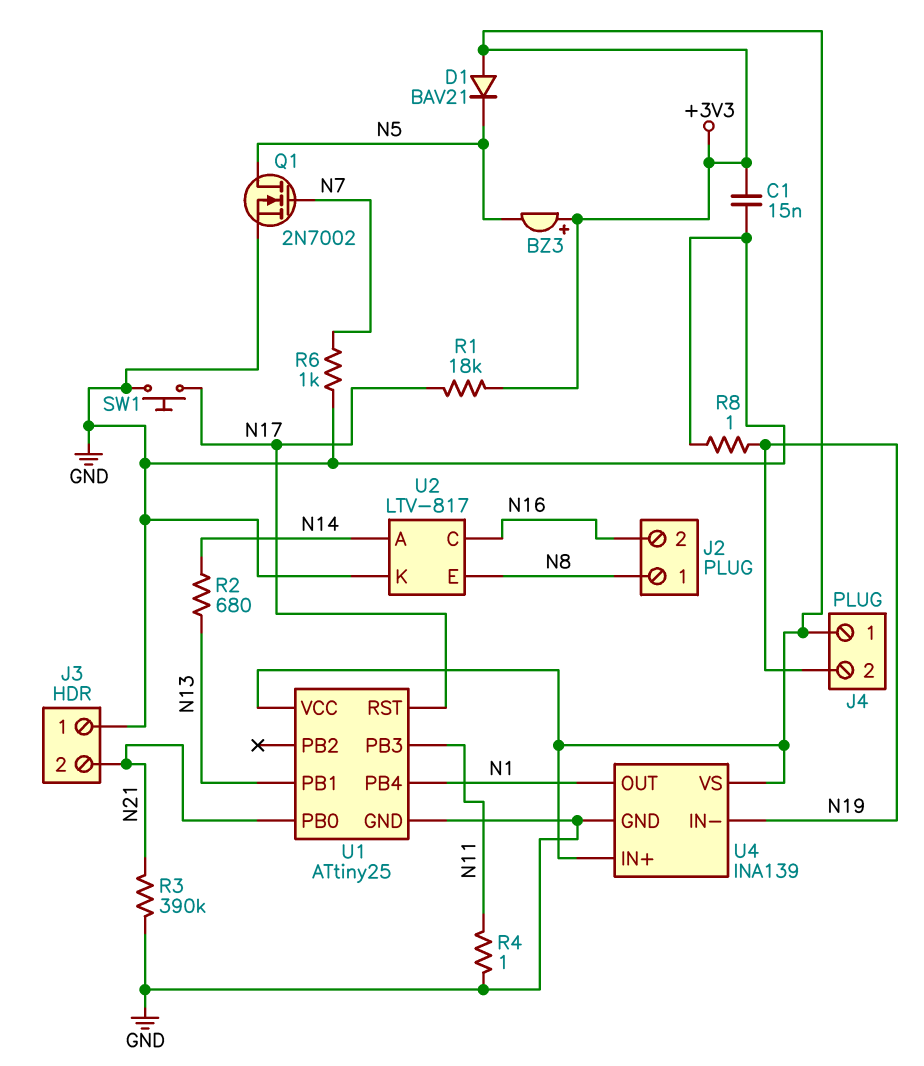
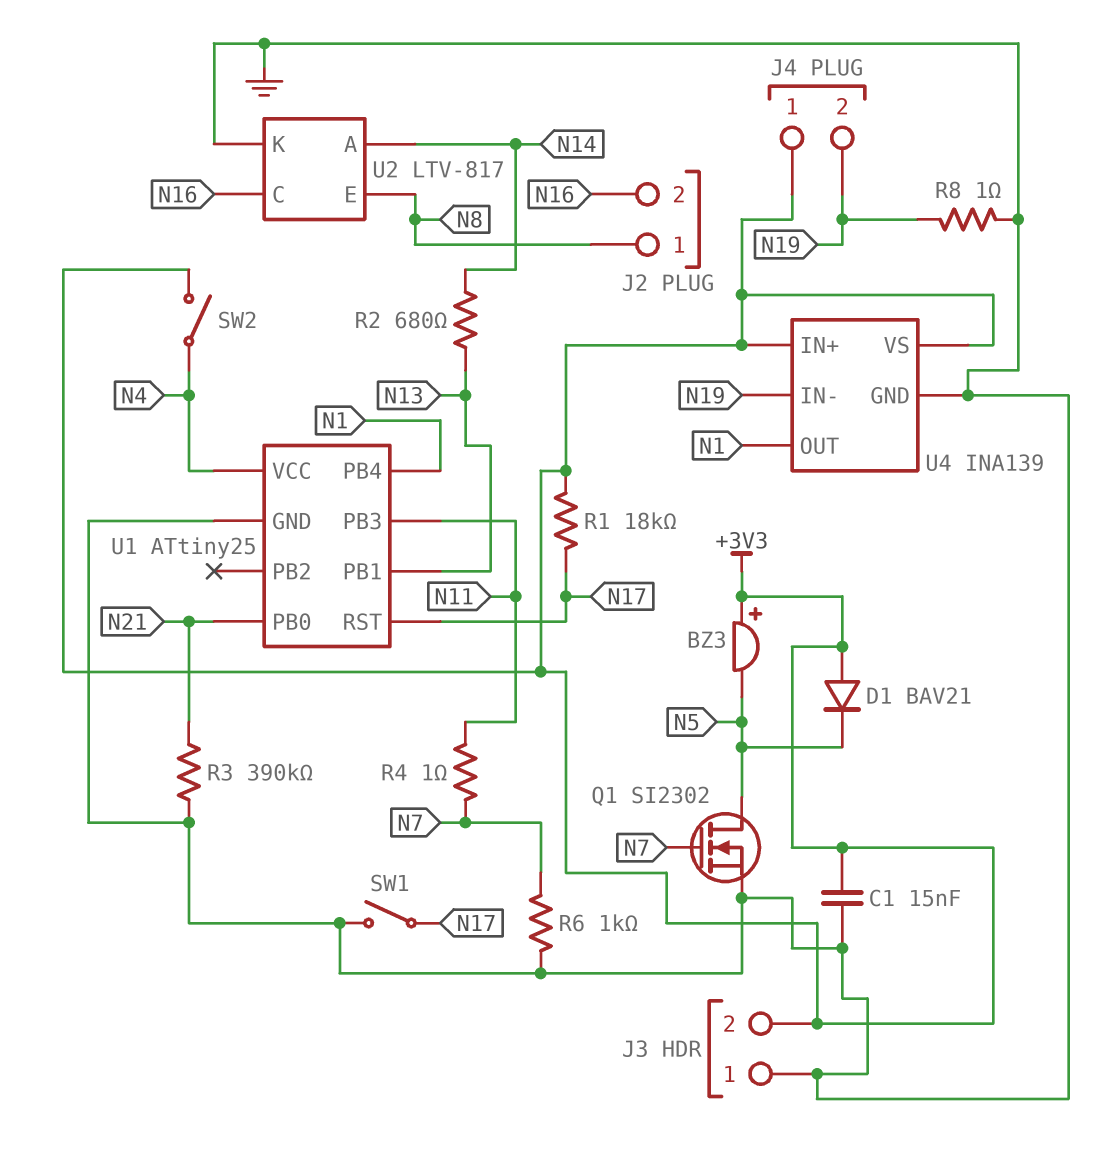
J3 pin 2: N21 -> +3V3
Q1: NMOS 2N7002 (G N7, D N5, S GND) -> NMOS SI2302 (G N7, D N5, S GND)
R4: 1 (GND, N11) -> 1 (N7, N11)
SW1: button (GND, N17) -> switch (GND, N17)
SW2: none -> switch (+3V3, N4)
U1 pin VCC: +3V3 -> N4

